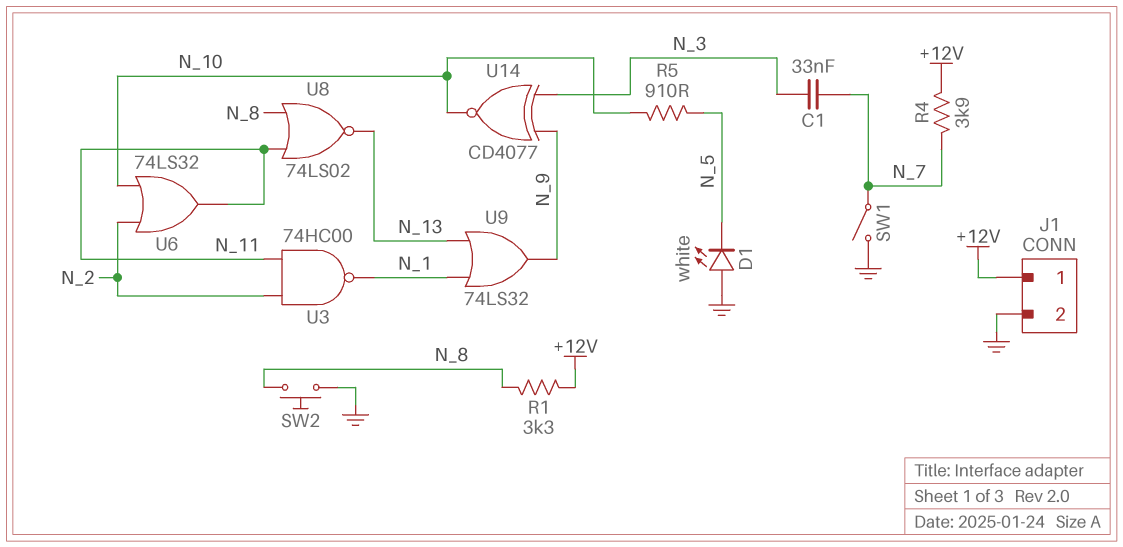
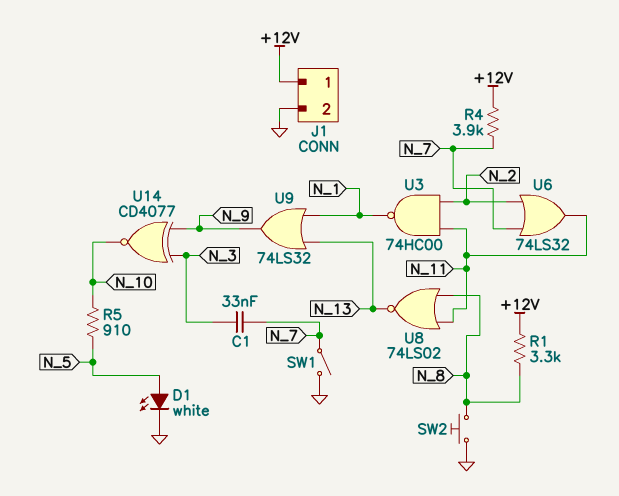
D1: LED white (A GND, K N_5) -> LED white (A N_5, K GND)
U6: OR 74LS32 (in N_2, in N_10, out N_11) -> OR 74LS32 (in N_2, in N_7, out N_11)

